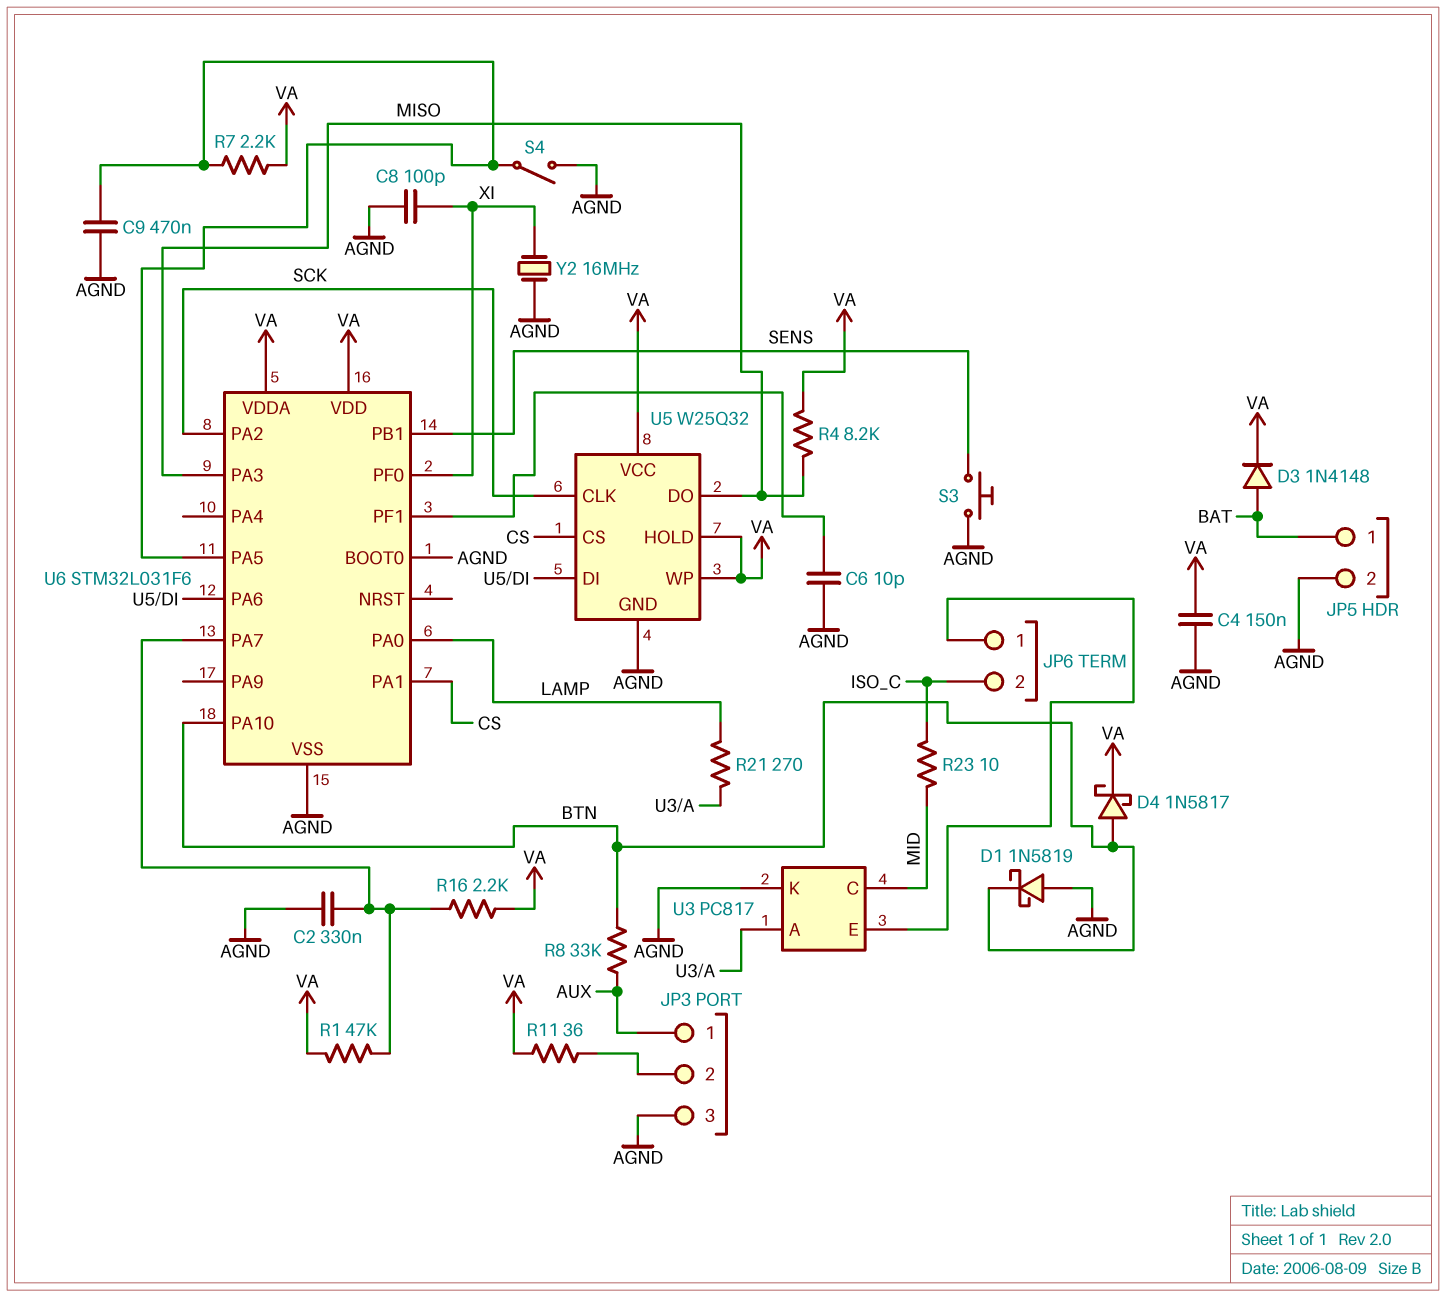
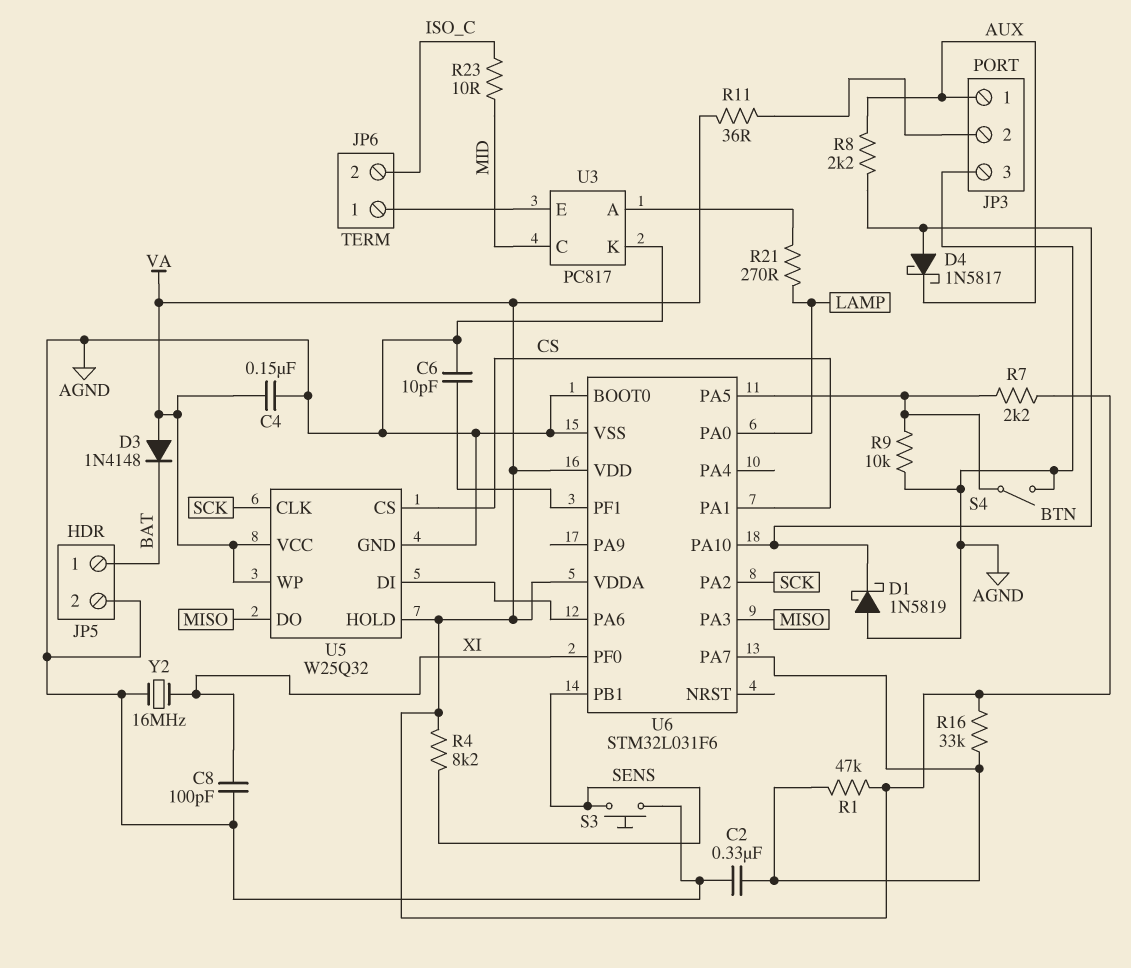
C9: 470nF (AGND, U6/PA5) -> none
D3: diode 1N4148 (A BAT, K VA) -> diode 1N4148 (A VA, K BAT)
D4: schottky 1N5817 (A BTN, K VA) -> schottky 1N5817 (A BTN, K AUX)
R4: 8.2k (MISO, VA) -> 8.2k (SENS, VA)
R8: 33k (AUX, BTN) -> 2.2k (AUX, BTN)
R9: none -> 10k (AGND, U6/PA5)
R16: 2.2k (U6/PA7, VA) -> 33k (U6/PA7, VA)

